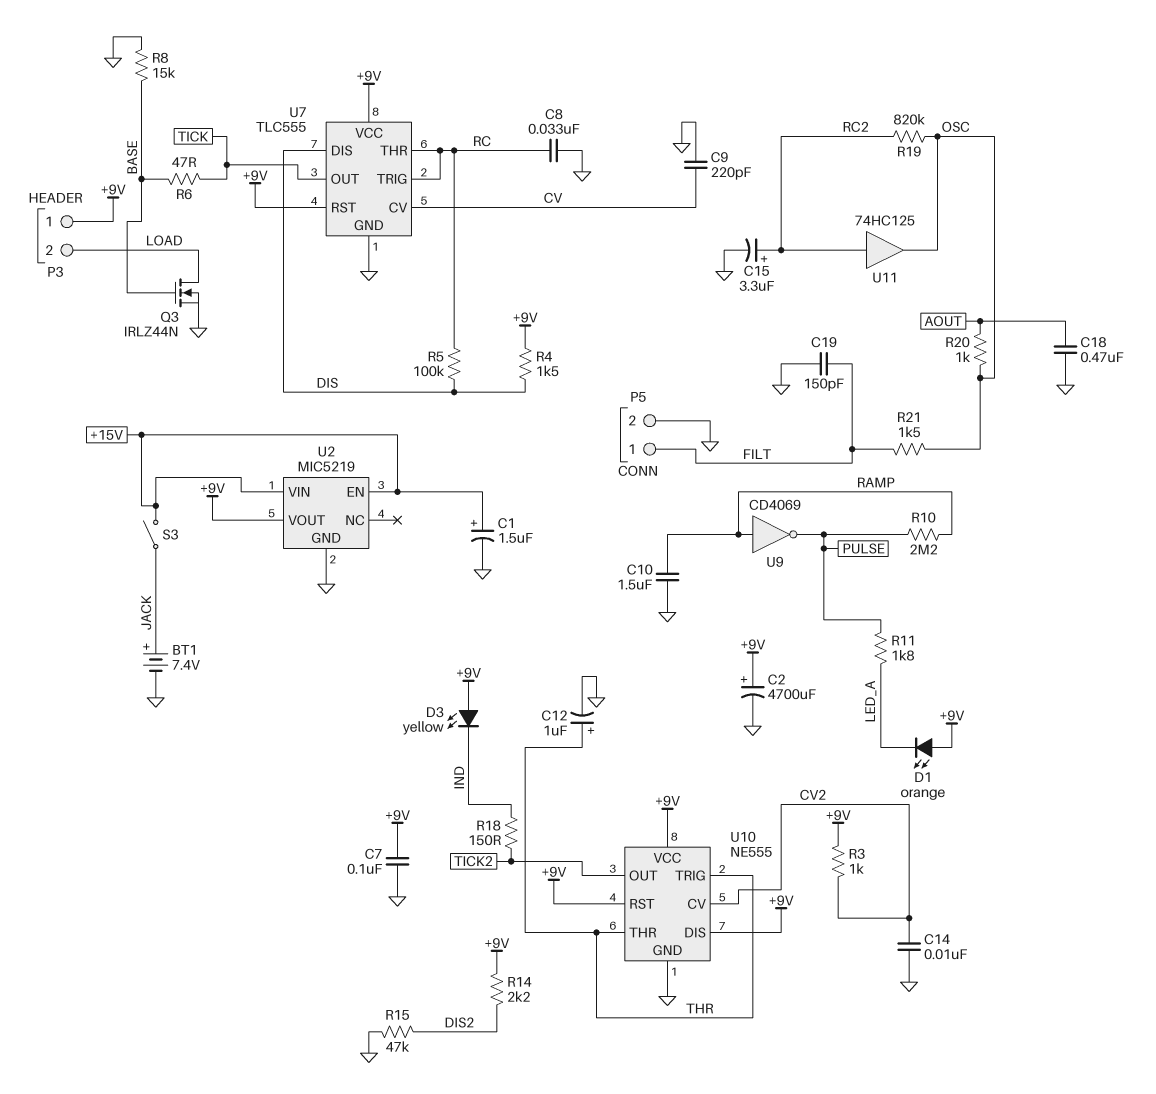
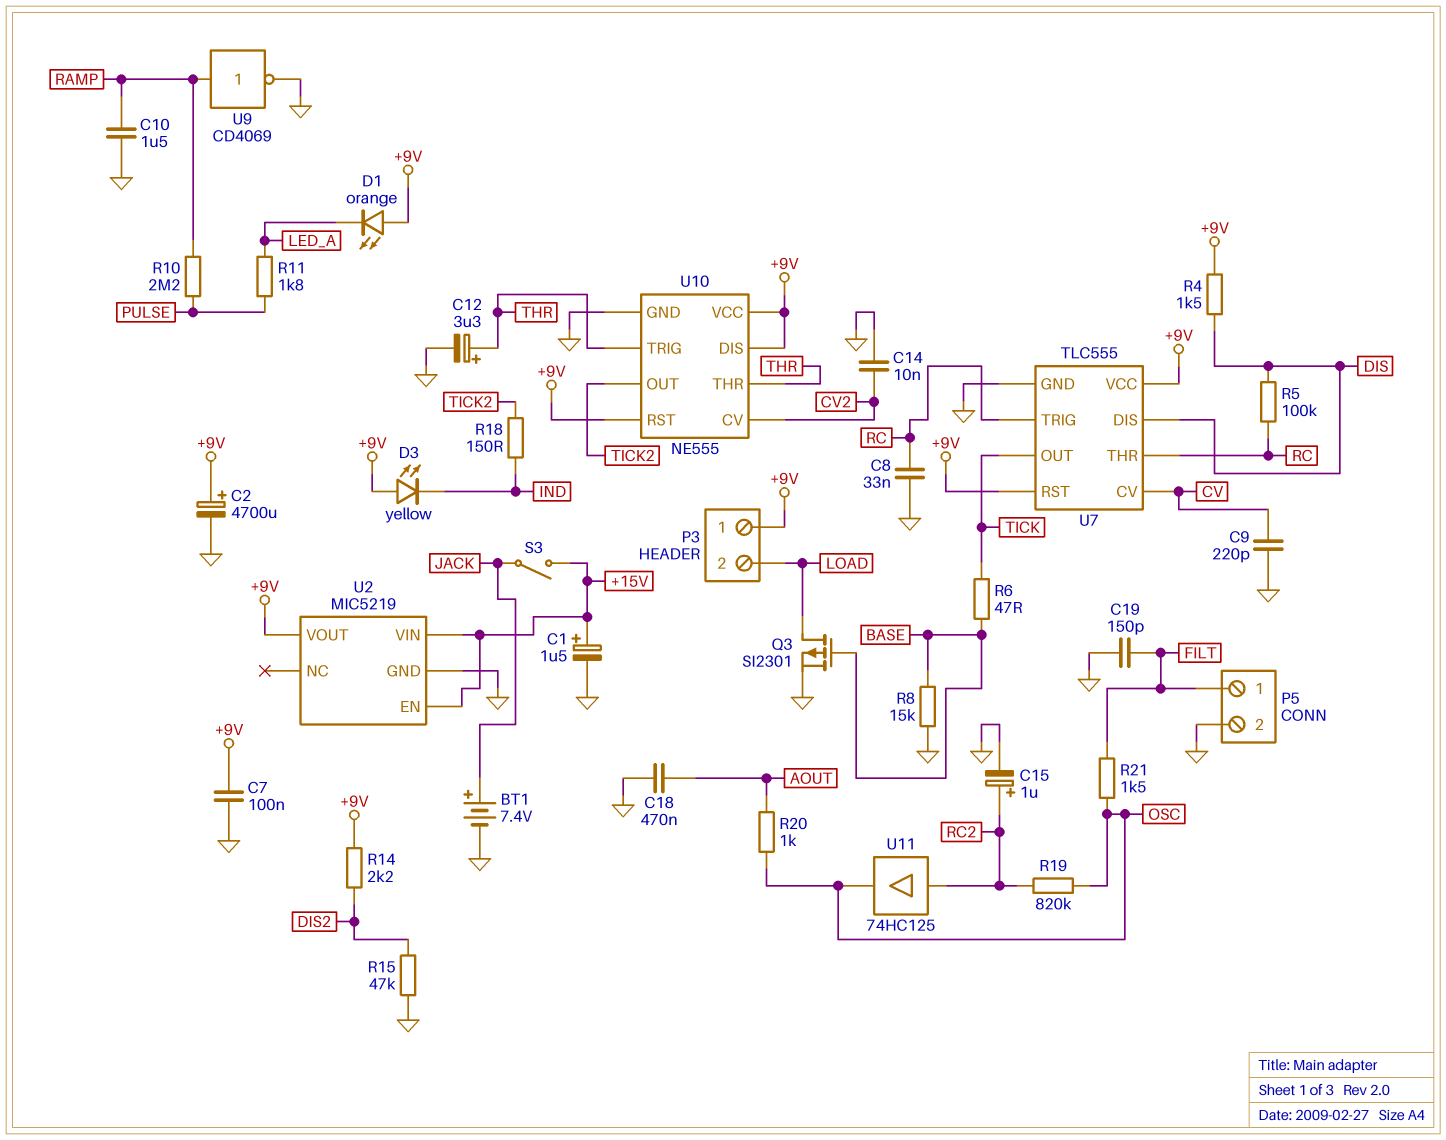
C12: 1uF (plus THR, minus GND) -> 3.3uF (plus THR, minus GND)
C15: 3.3uF (plus RC2, minus GND) -> 1uF (plus RC2, minus GND)
Q3: NMOS IRLZ44N (G BASE, D LOAD, S GND) -> PMOS SI2301 (G BASE, D LOAD, S GND)
R3: 1k (+9V, CV2) -> none
U9: NOT CD4069 (in RAMP, out PULSE) -> NOT CD4069 (in RAMP, out GND)

